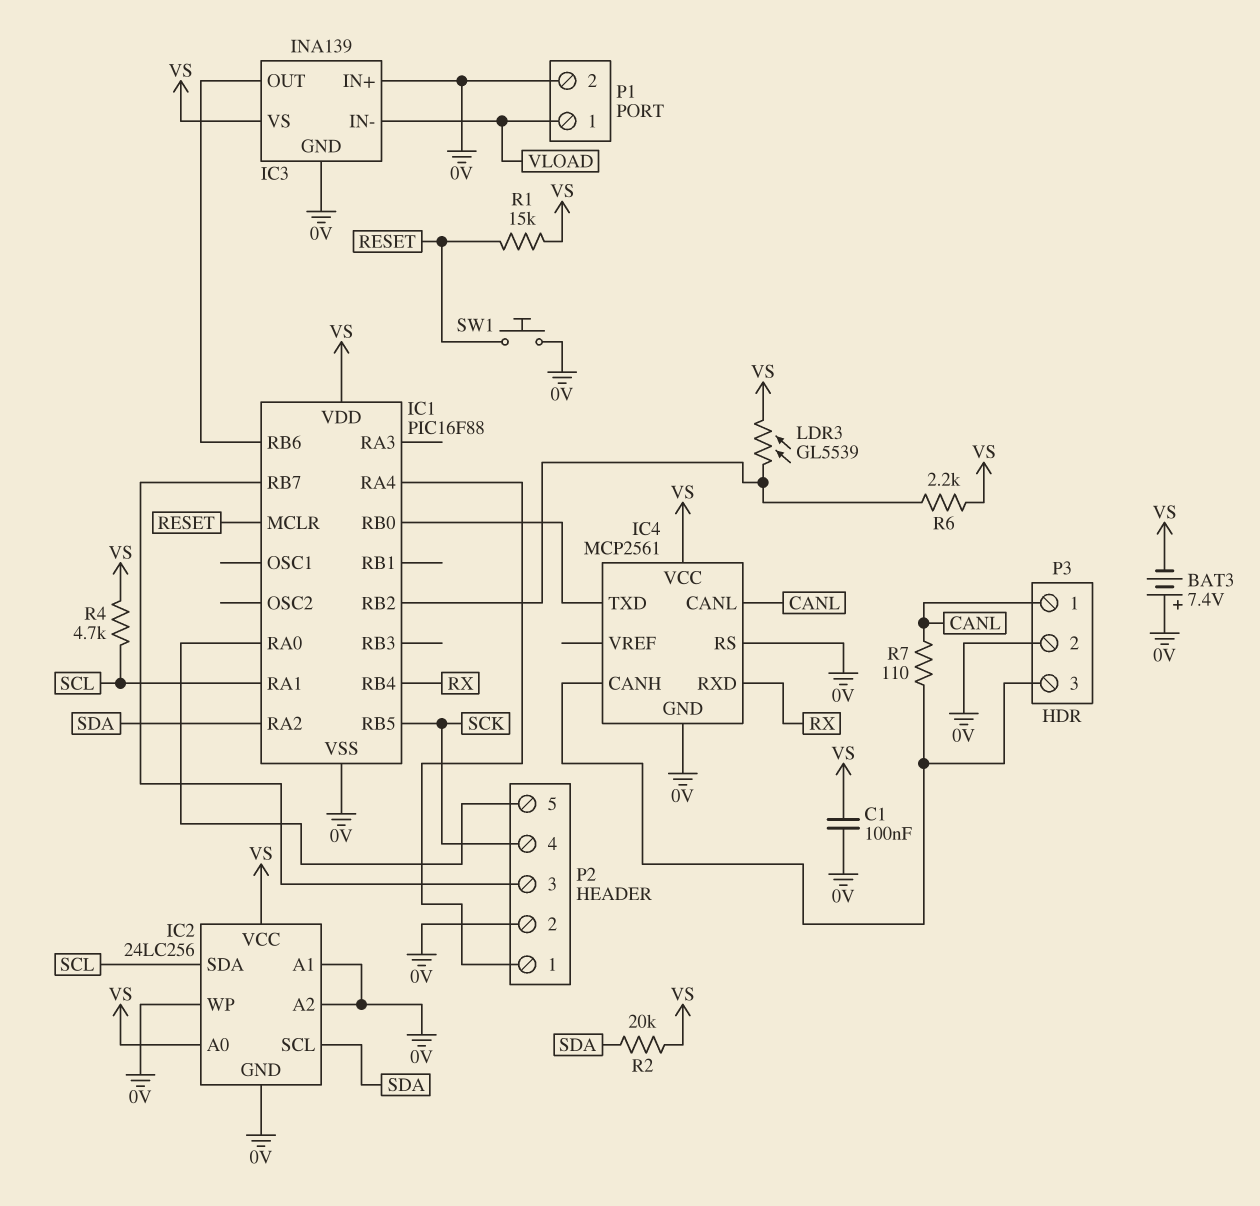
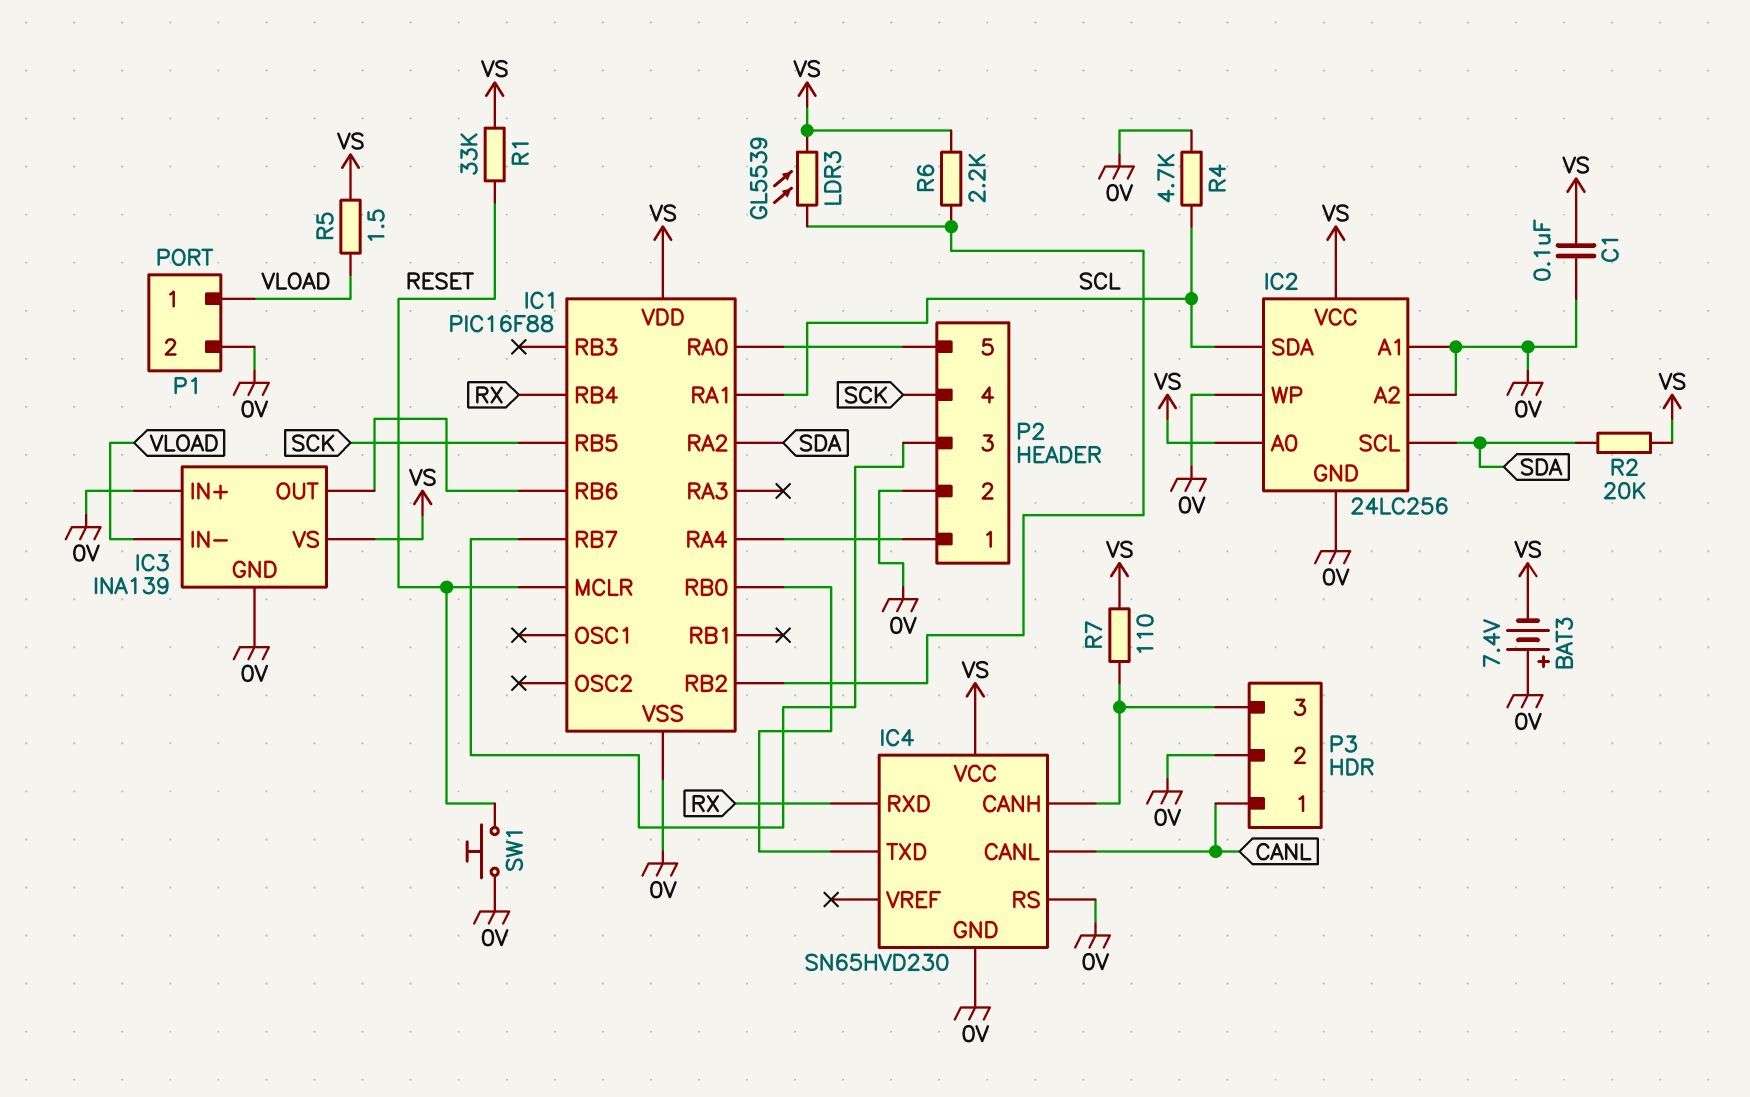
IC4: MCP2561 -> SN65HVD230
R1: 15k (RESET, VS) -> 33k (RESET, VS)
R4: 4.7k (SCL, VS) -> 4.7k (0V, SCL)
R5: none -> 1.5 (VLOAD, VS)
R7: 110 (CANL, IC4/CANH) -> 110 (IC4/CANH, VS)

